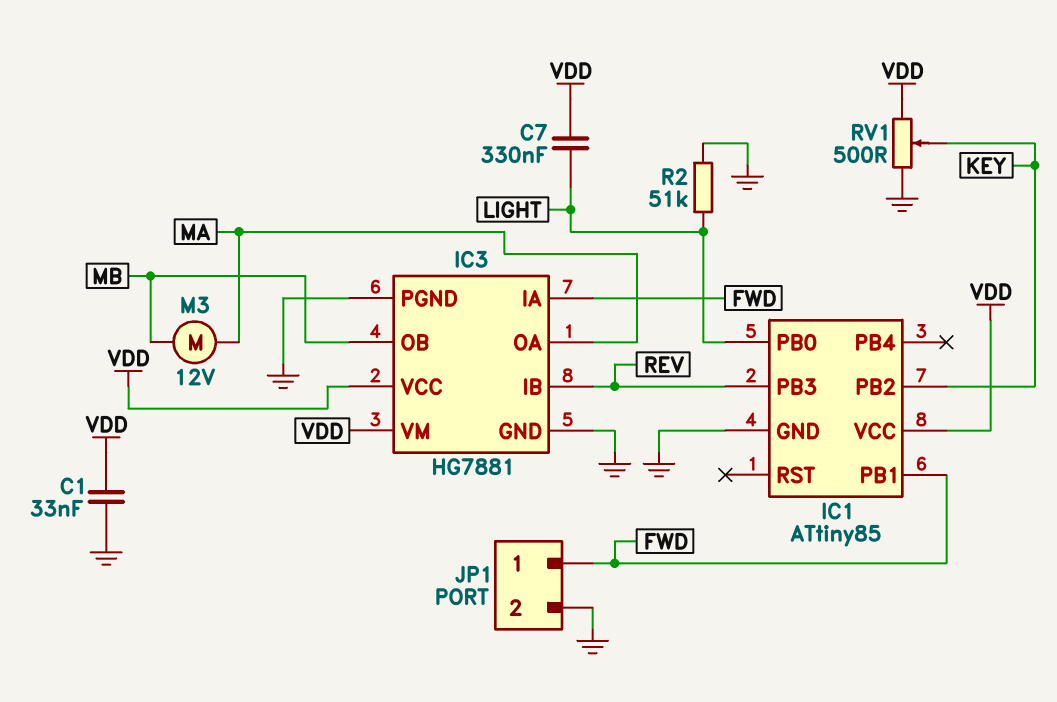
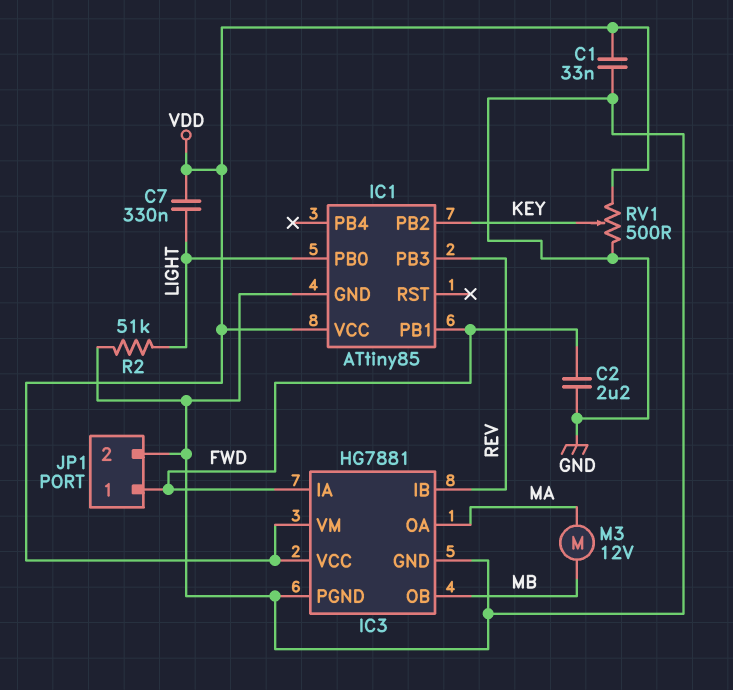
C2: none -> 2.2uF (FWD, GND)

